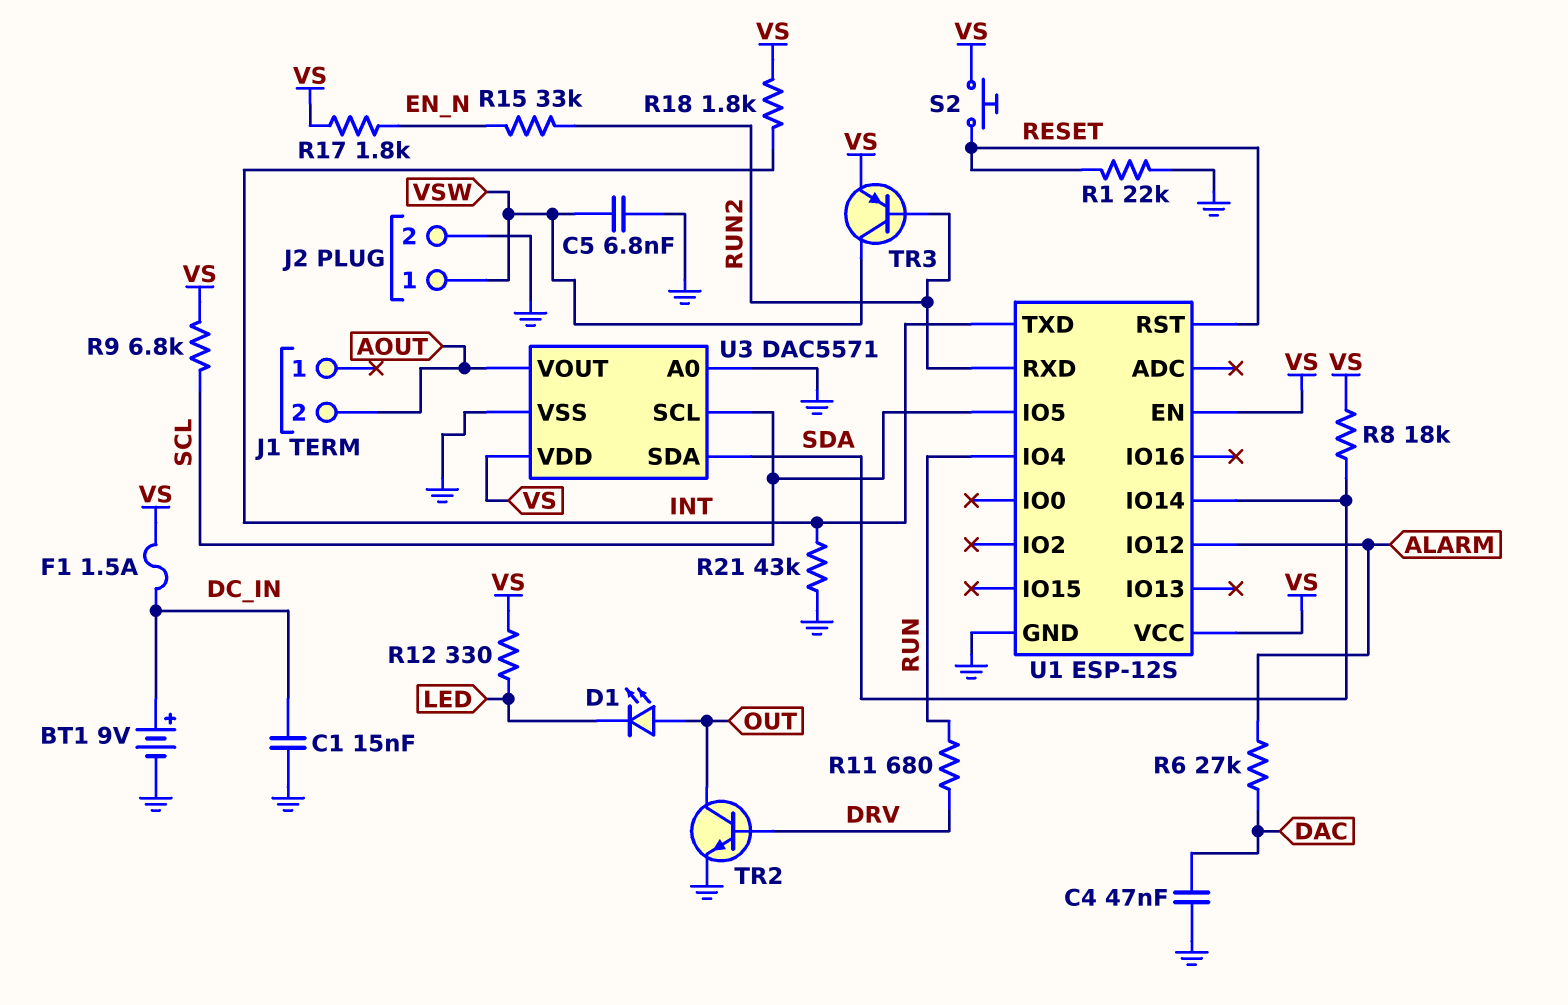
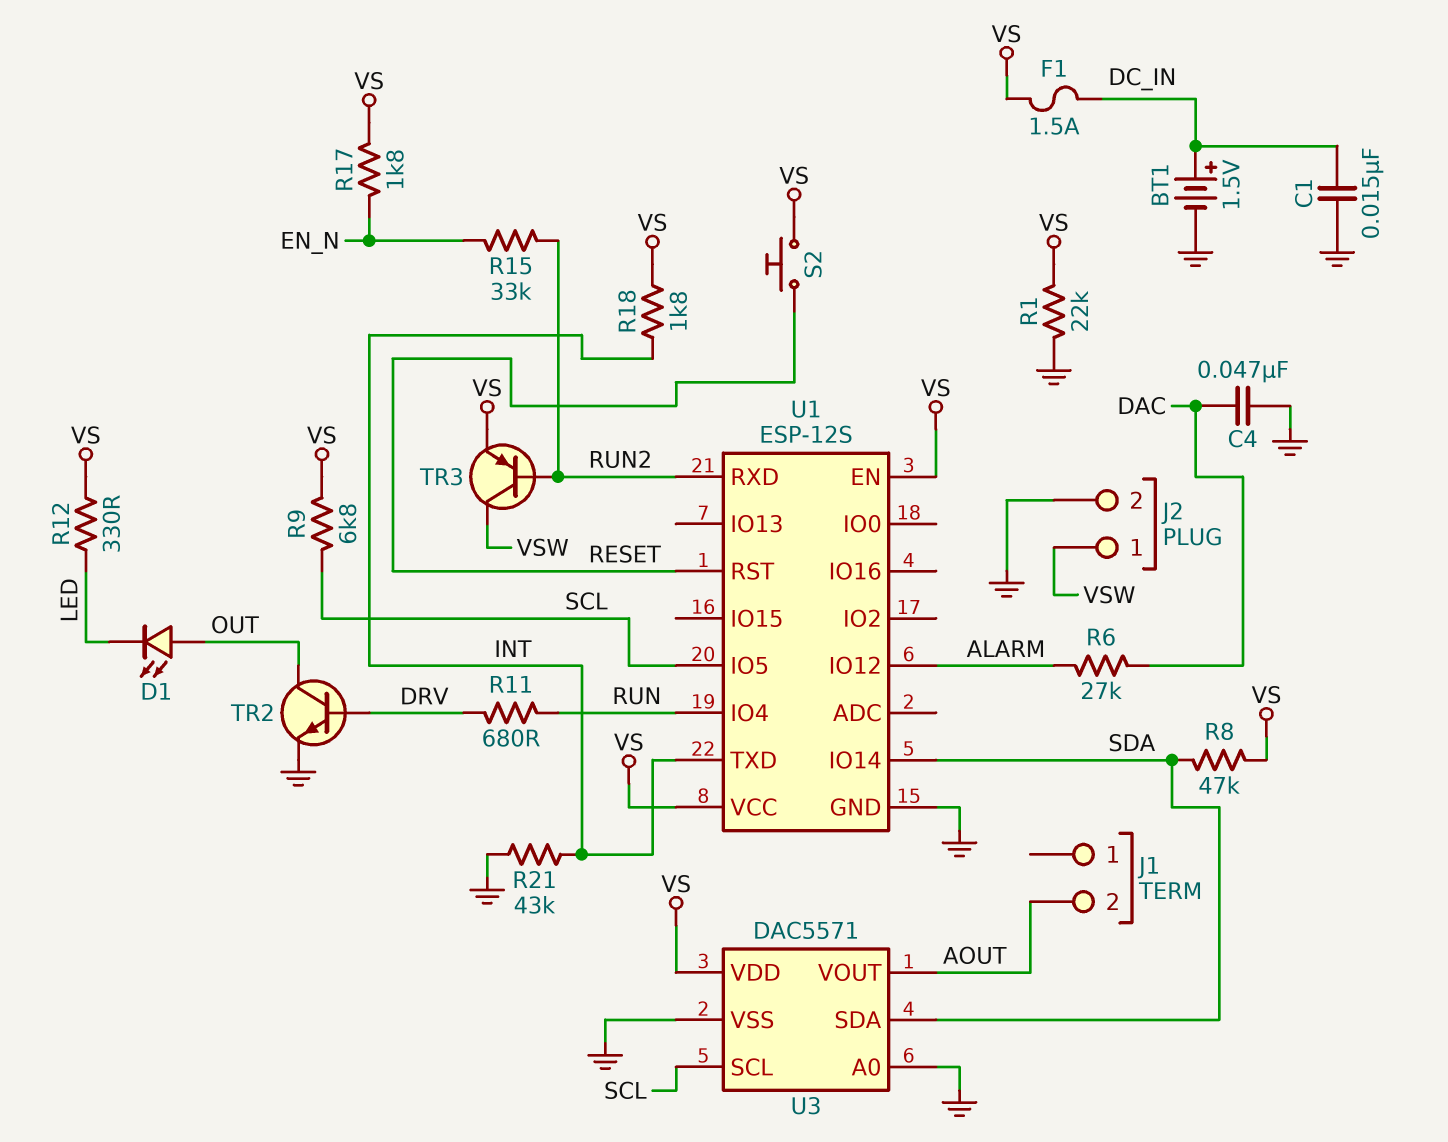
BT1: 9V (plus DC_IN, minus GND) -> 1.5V (plus DC_IN, minus GND)
C5: 6.8nF (GND, VSW) -> none
R1: 22k (GND, RESET) -> 22k (GND, VS)
R8: 18k (SDA, VS) -> 47k (SDA, VS)

